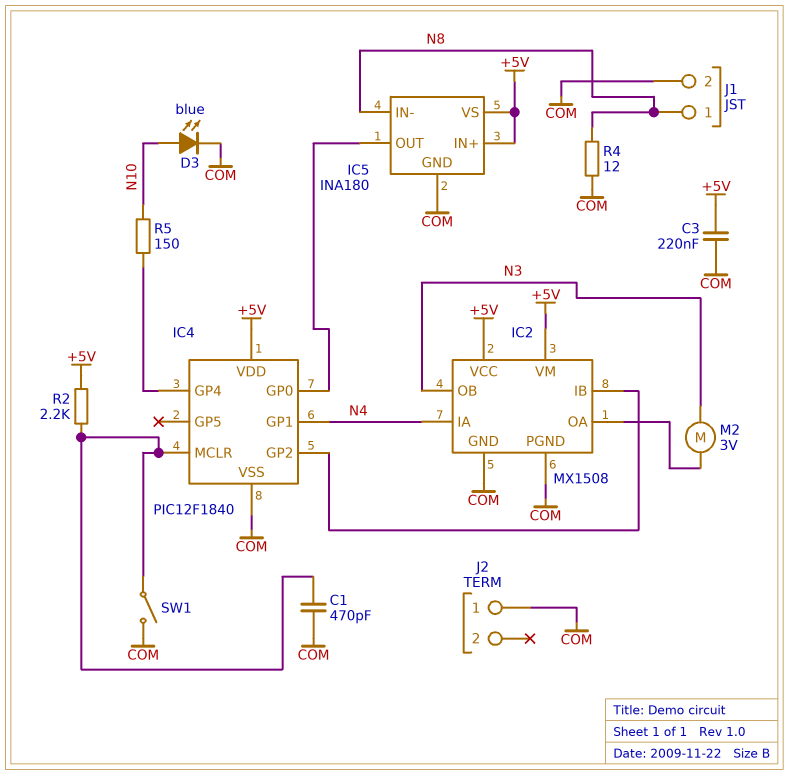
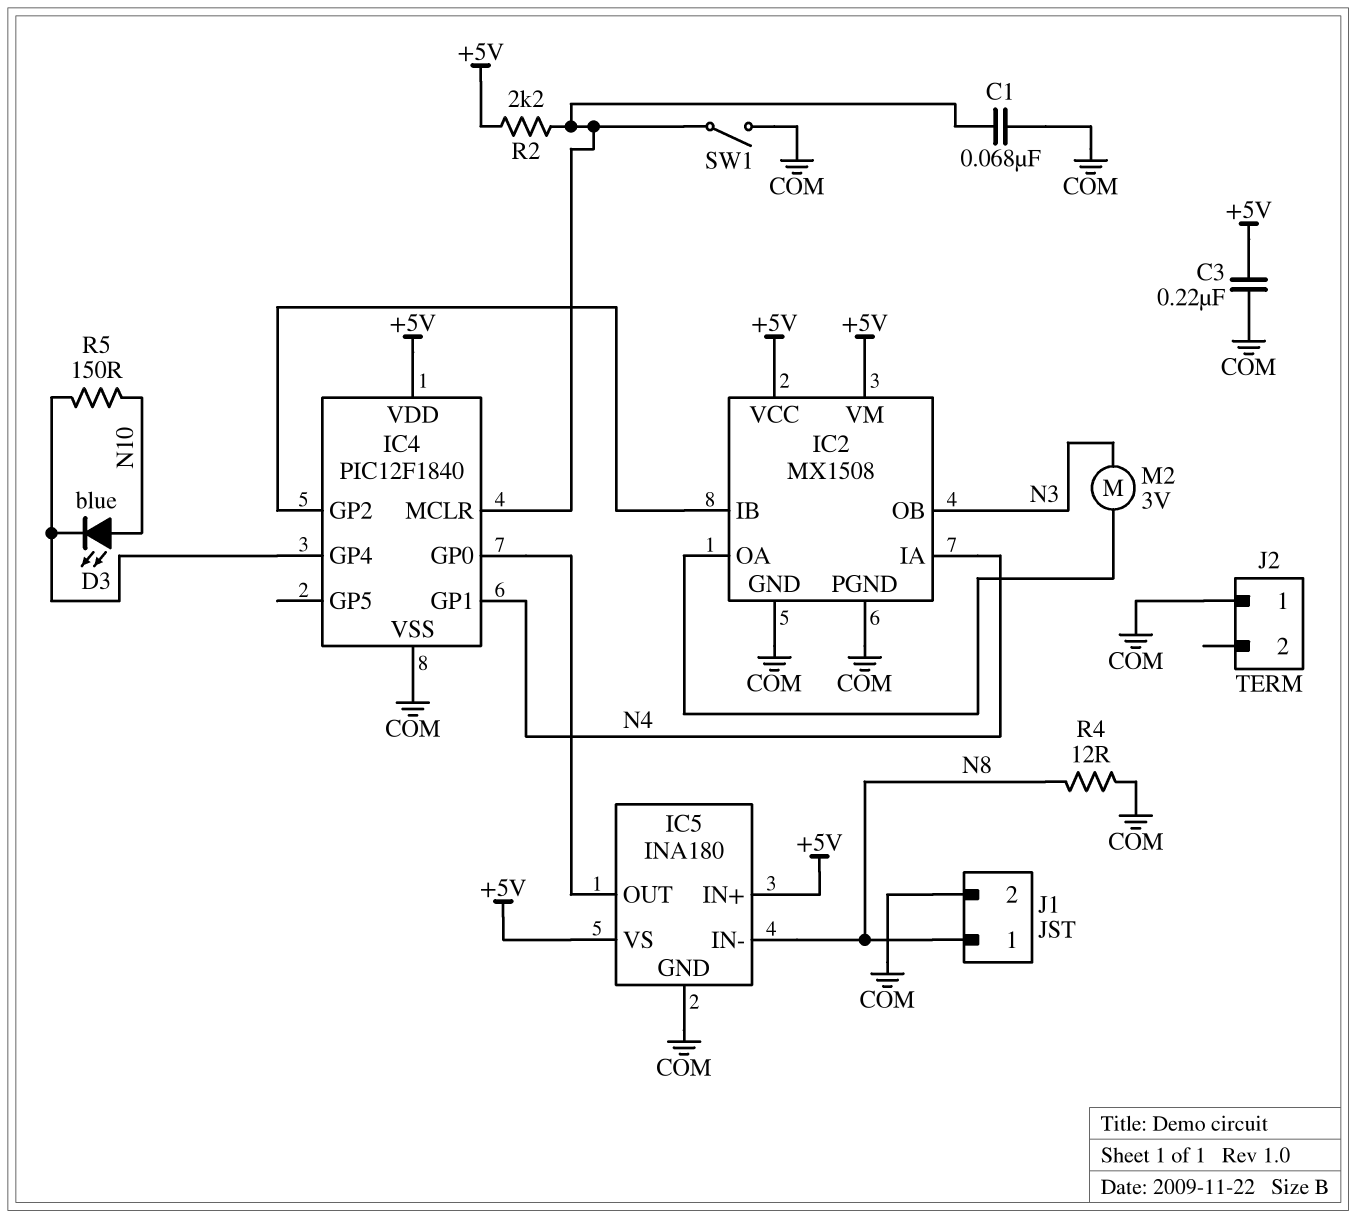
C1: 470pF (COM, IC4/MCLR) -> 68nF (COM, IC4/MCLR)
D3: LED blue (A N10, K COM) -> LED blue (A N10, K IC4/GP4)

